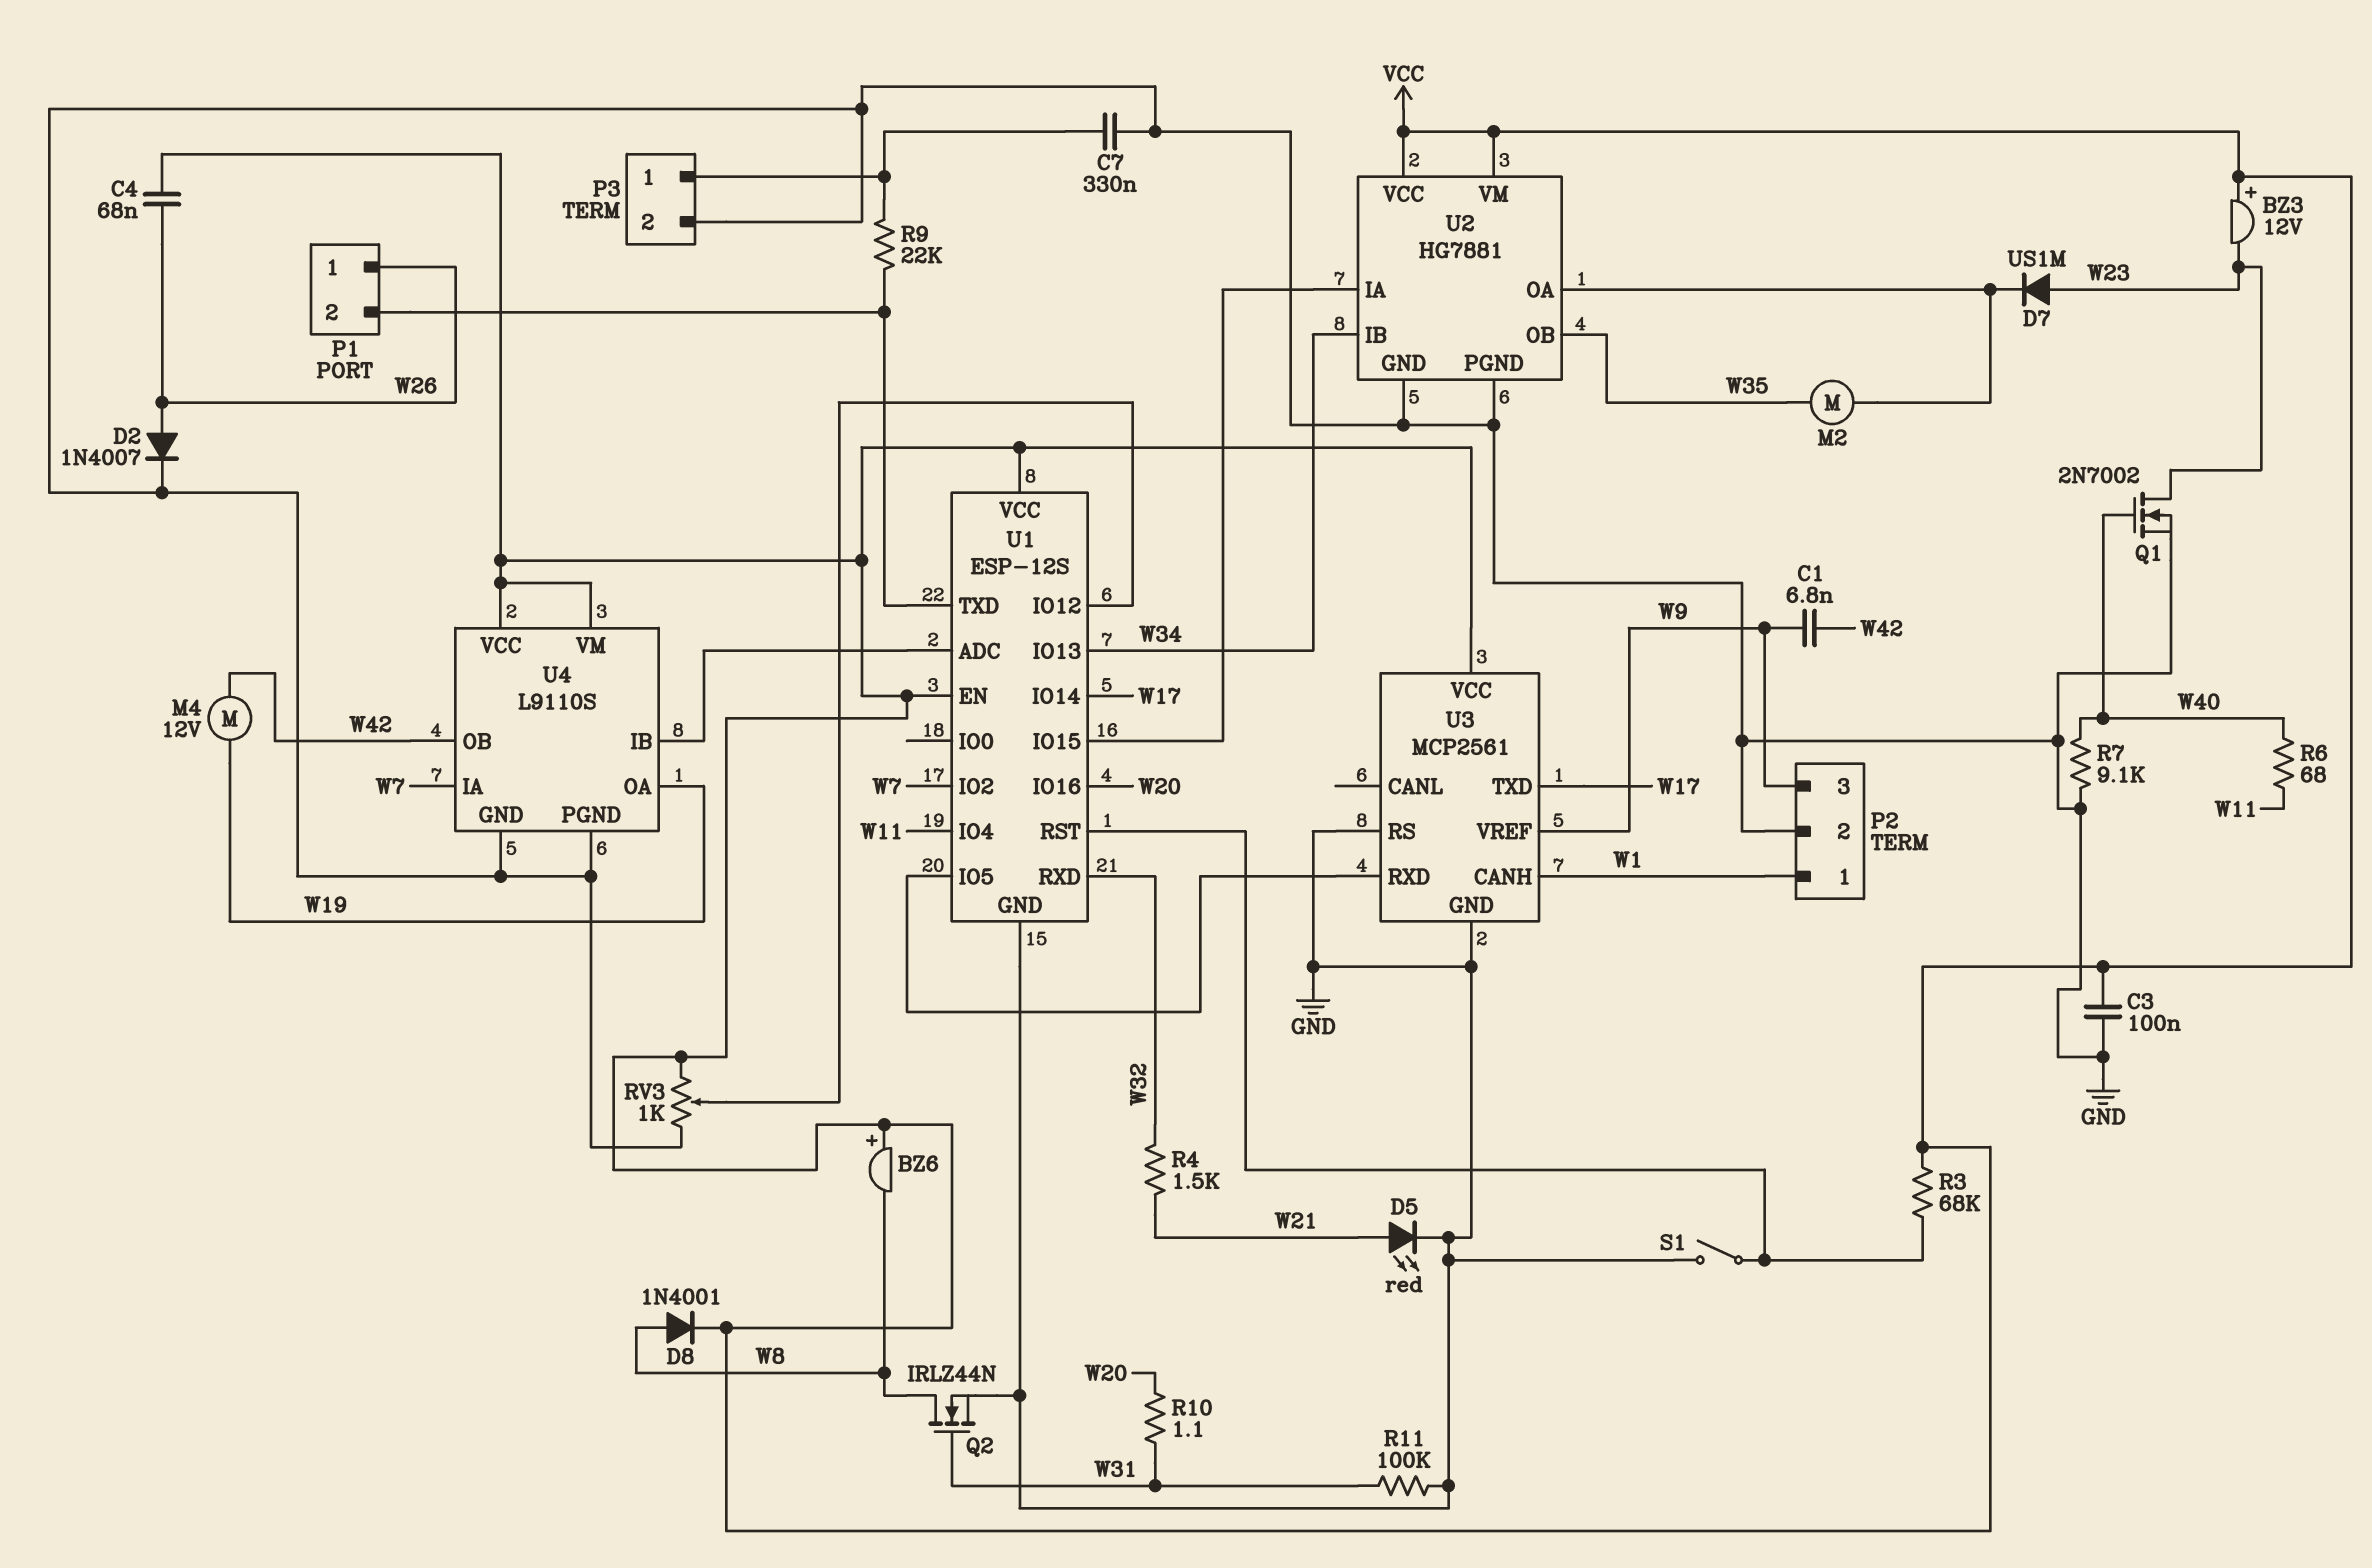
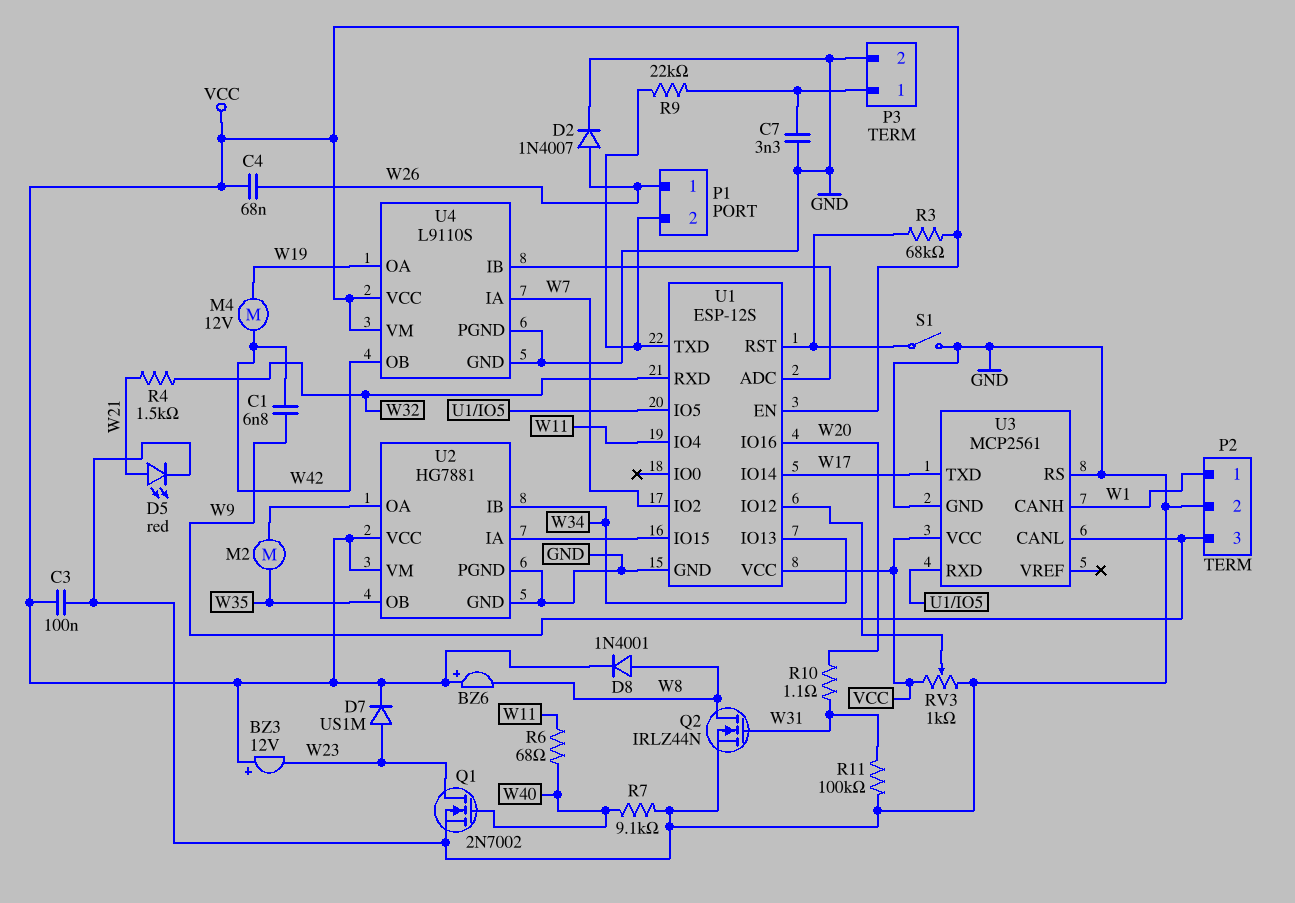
C7: 330nF (GND, P3/1) -> 3.3nF (GND, P3/1)
D7: diode US1M (A W23, K U2/OA) -> diode US1M (A W23, K VCC)
U3 pin CANL: none -> W9
U3 pin VREF: W9 -> none

